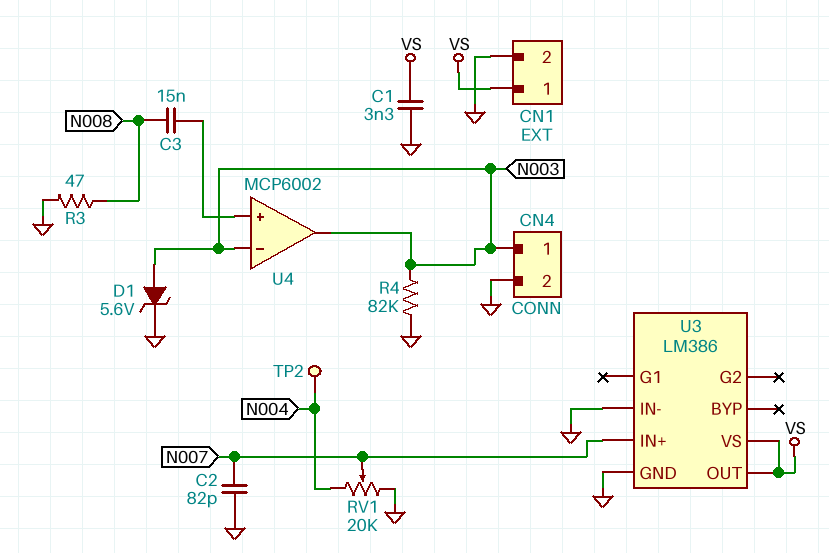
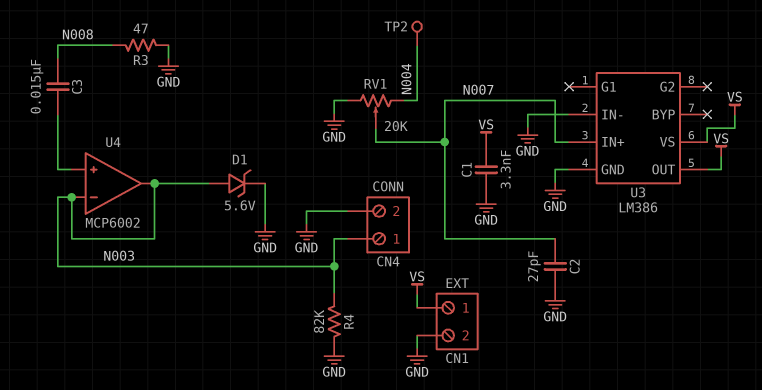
C2: 82pF (GND, N007) -> 27pF (GND, N007)

